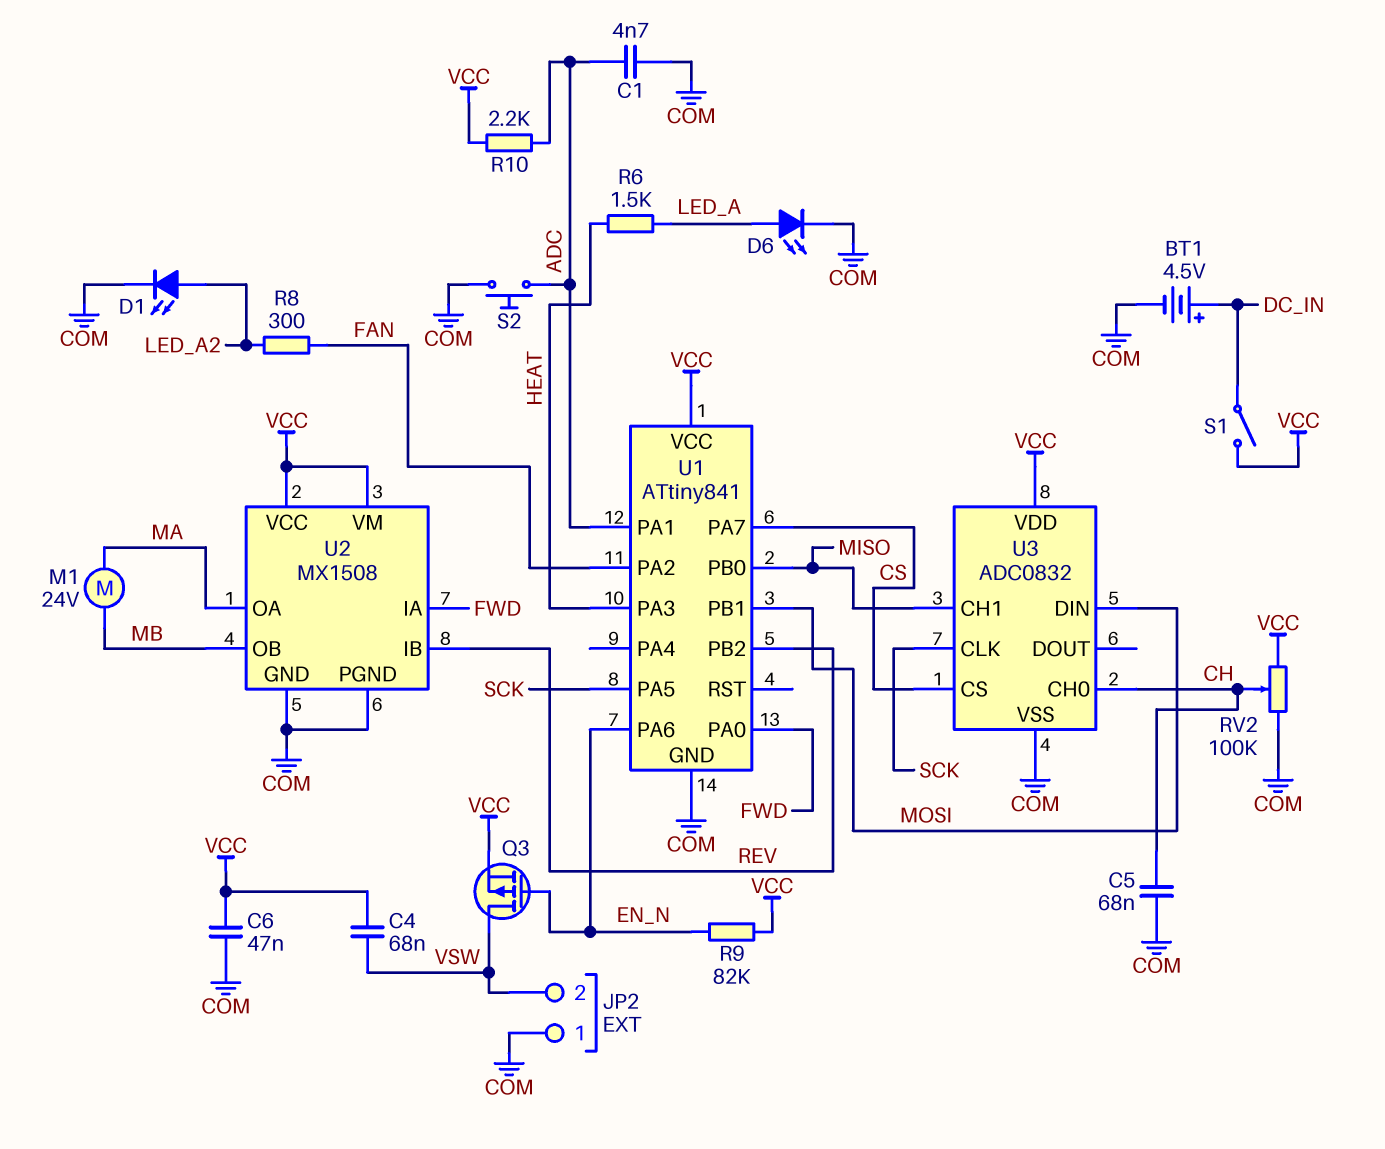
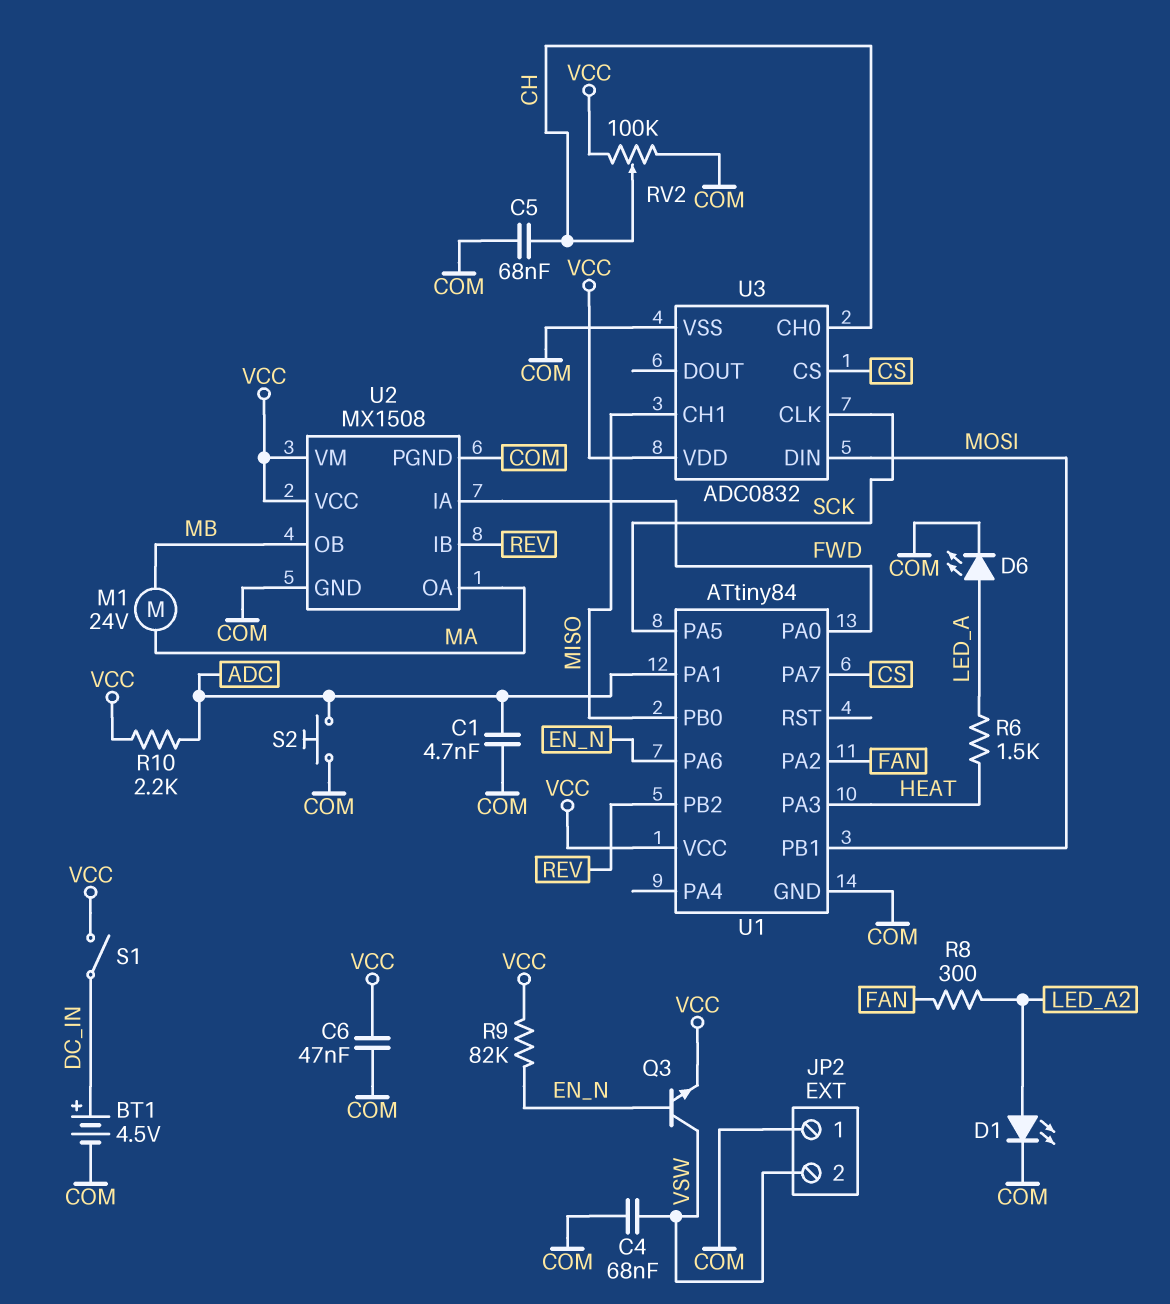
C4: 68nF (VCC, VSW) -> 68nF (COM, VSW)
Q3: PMOS (G EN_N, D VSW, S VCC) -> NPN (B EN_N, C VSW, E VCC)
U1: ATtiny841 -> ATtiny84

